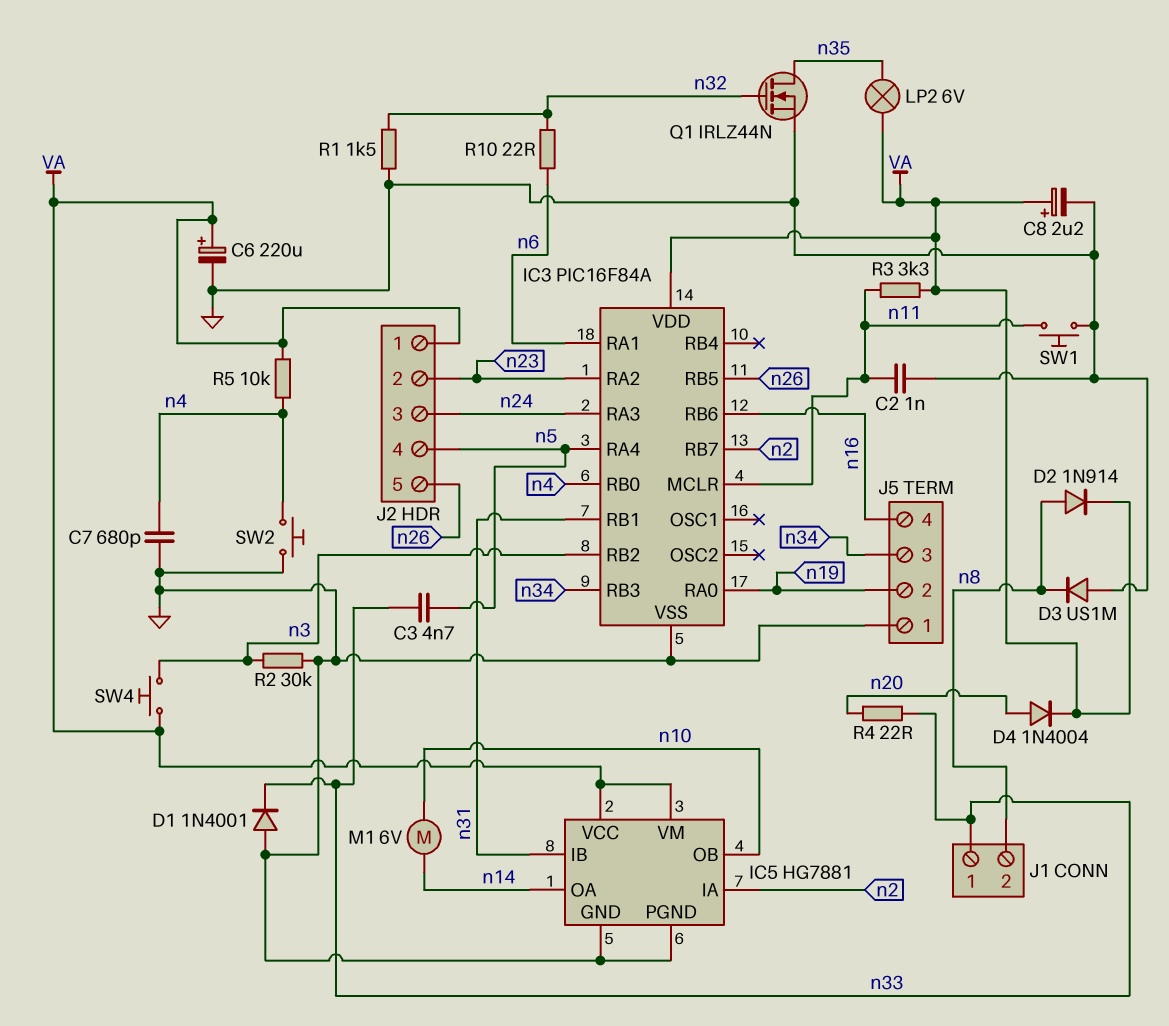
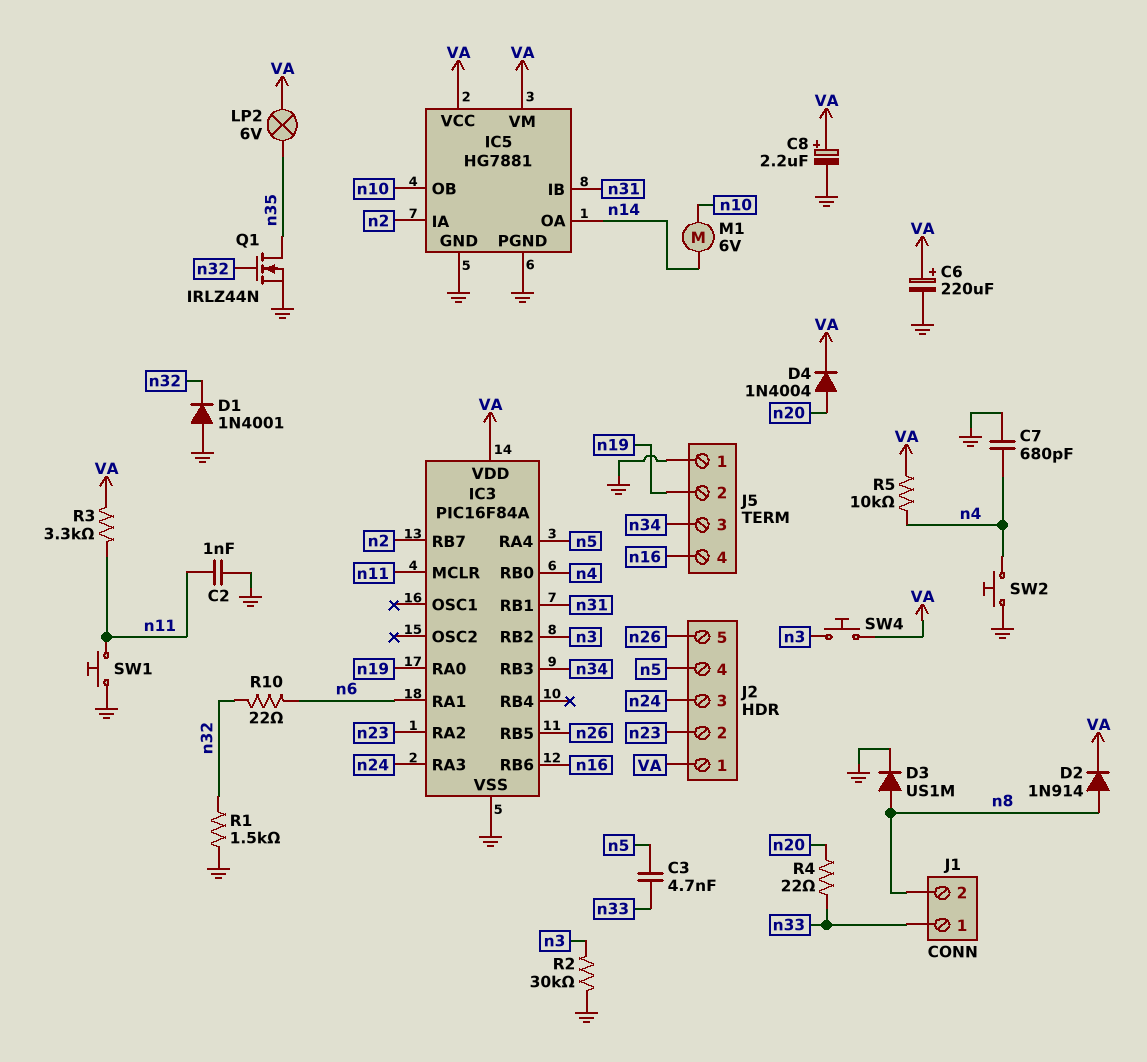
D1: diode 1N4001 (A GND, K n33) -> diode 1N4001 (A GND, K n32)
D3: diode US1M (A GND, K n8) -> diode US1M (A n8, K GND)

